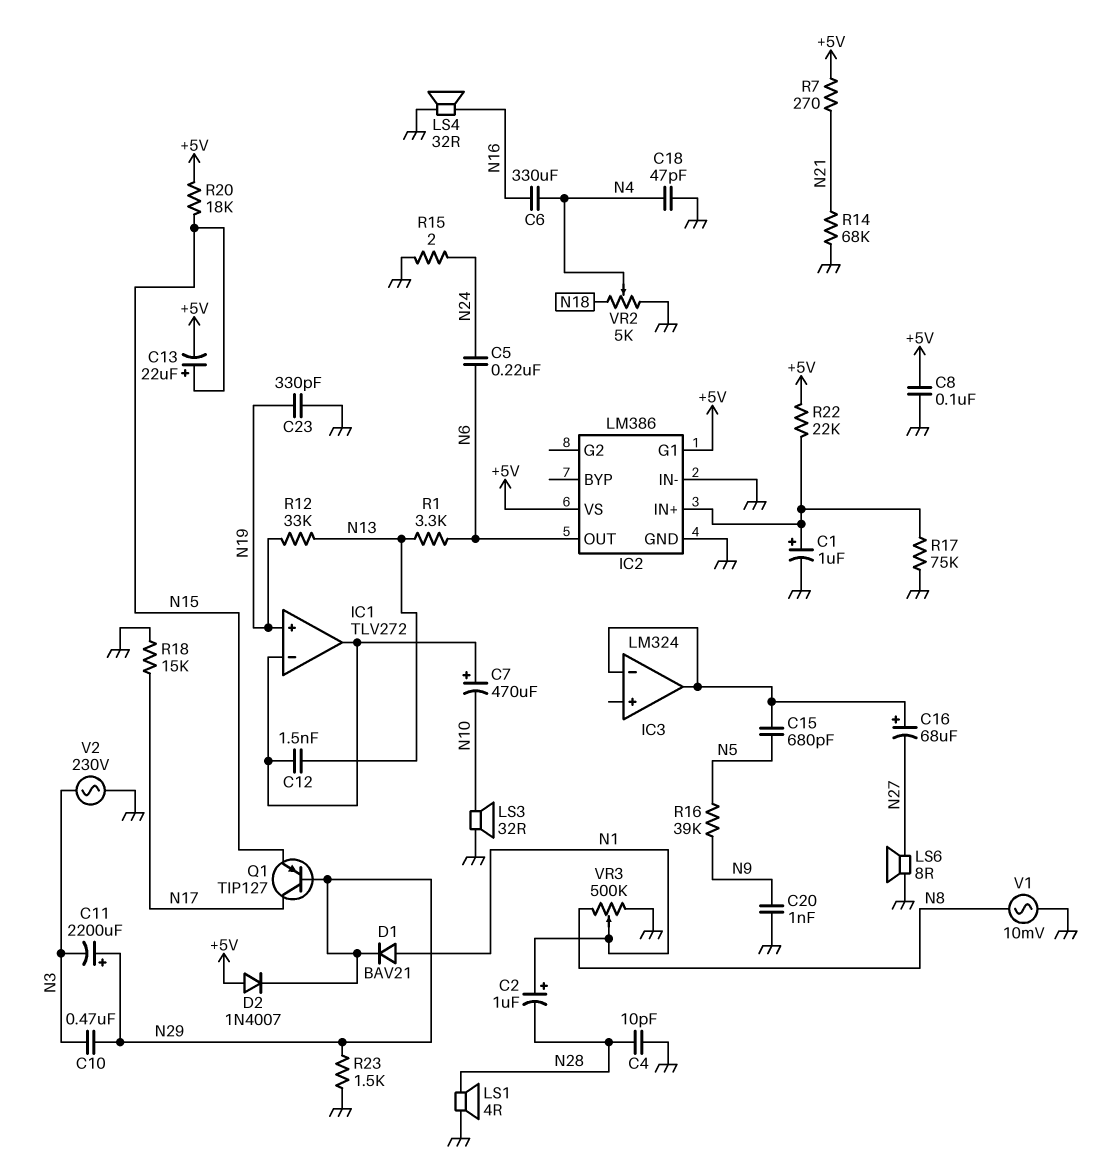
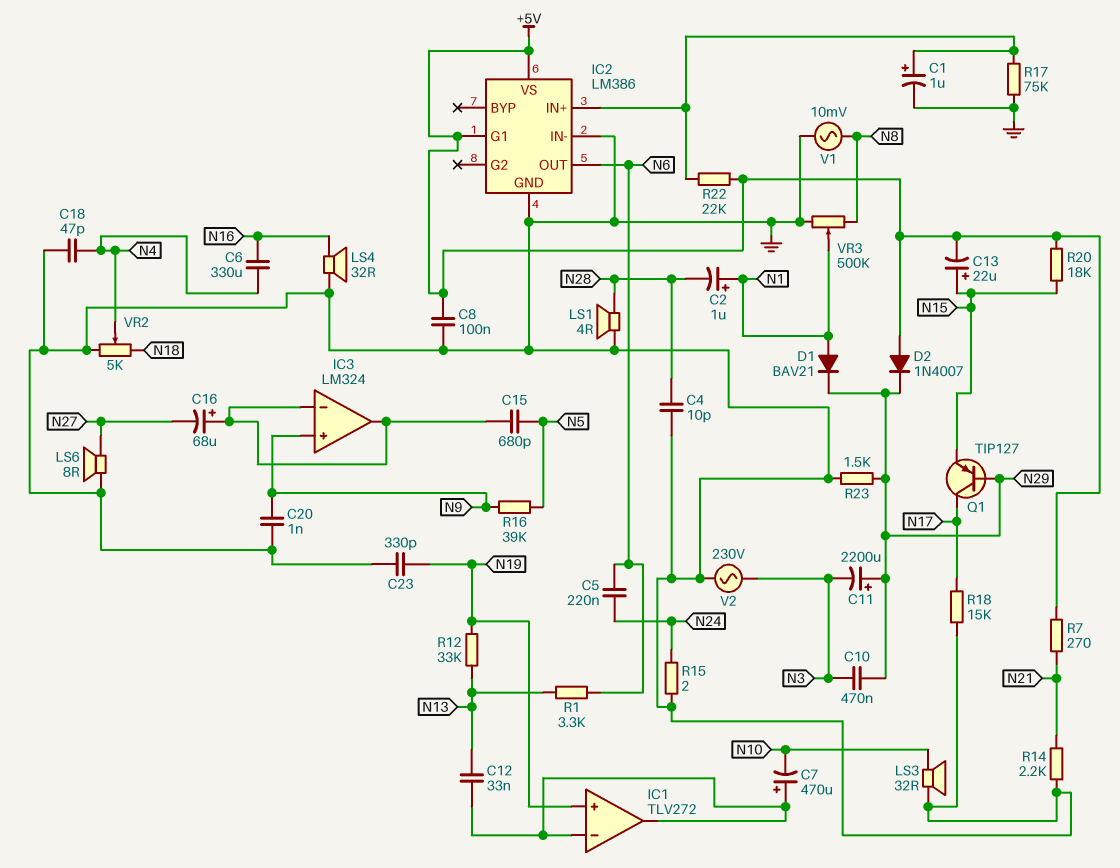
C12: 1.5nF (IC1/in-, N13) -> 33nF (IC1/in-, N13)
IC3 pin in+: none -> N9
R14: 68k (GND, N21) -> 2.2k (GND, N21)

